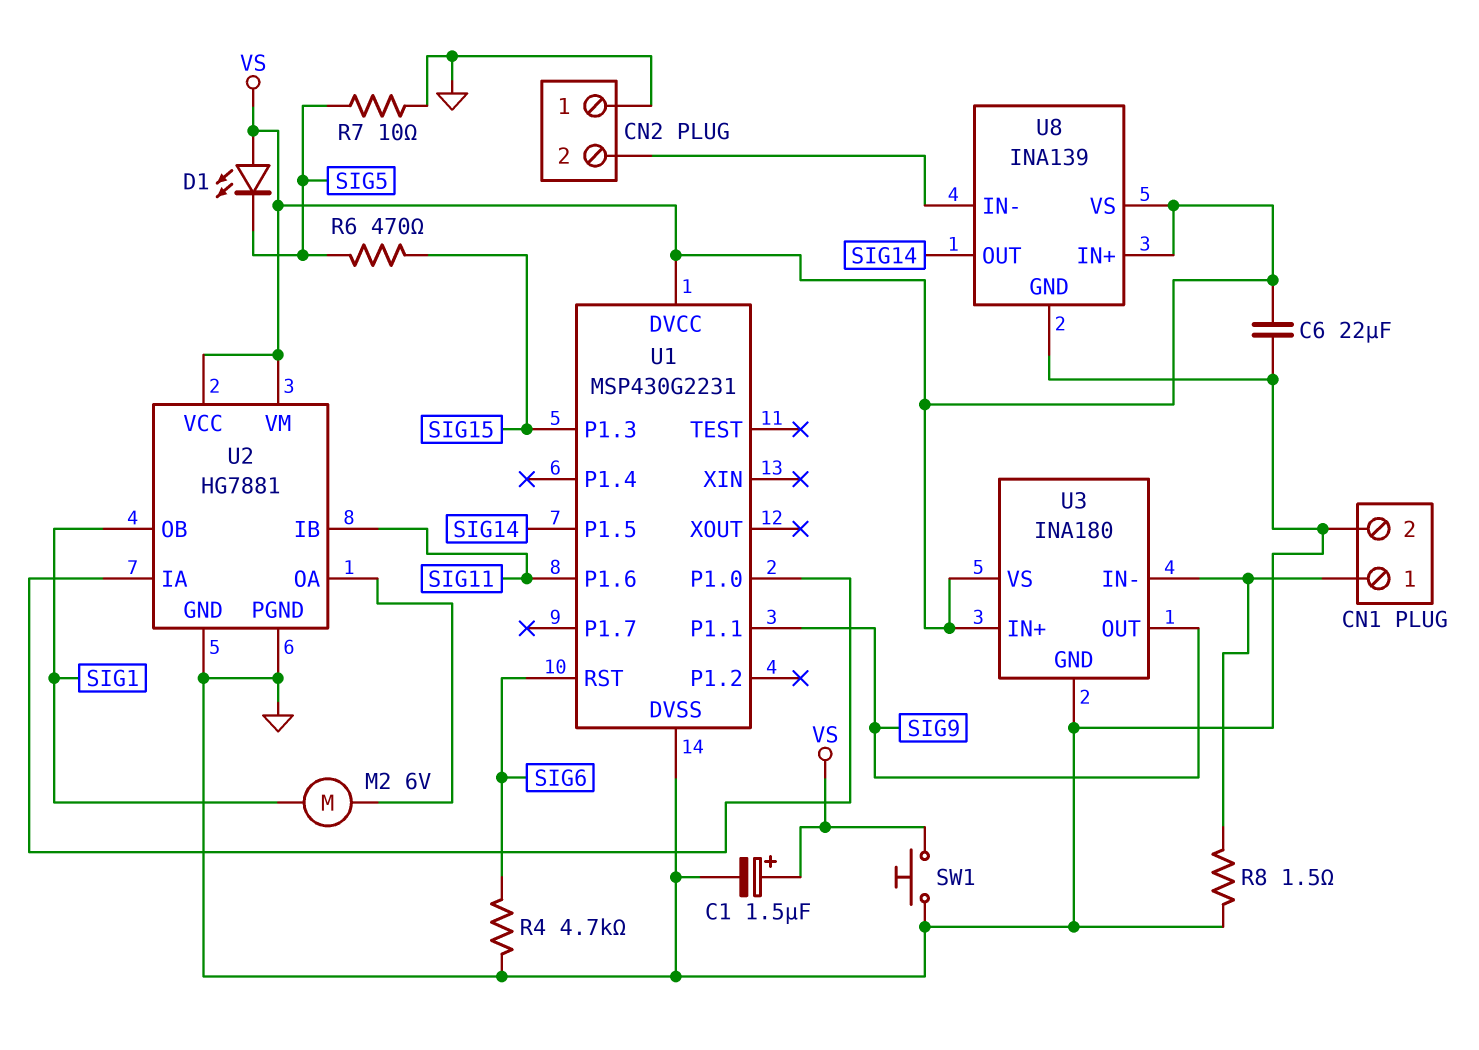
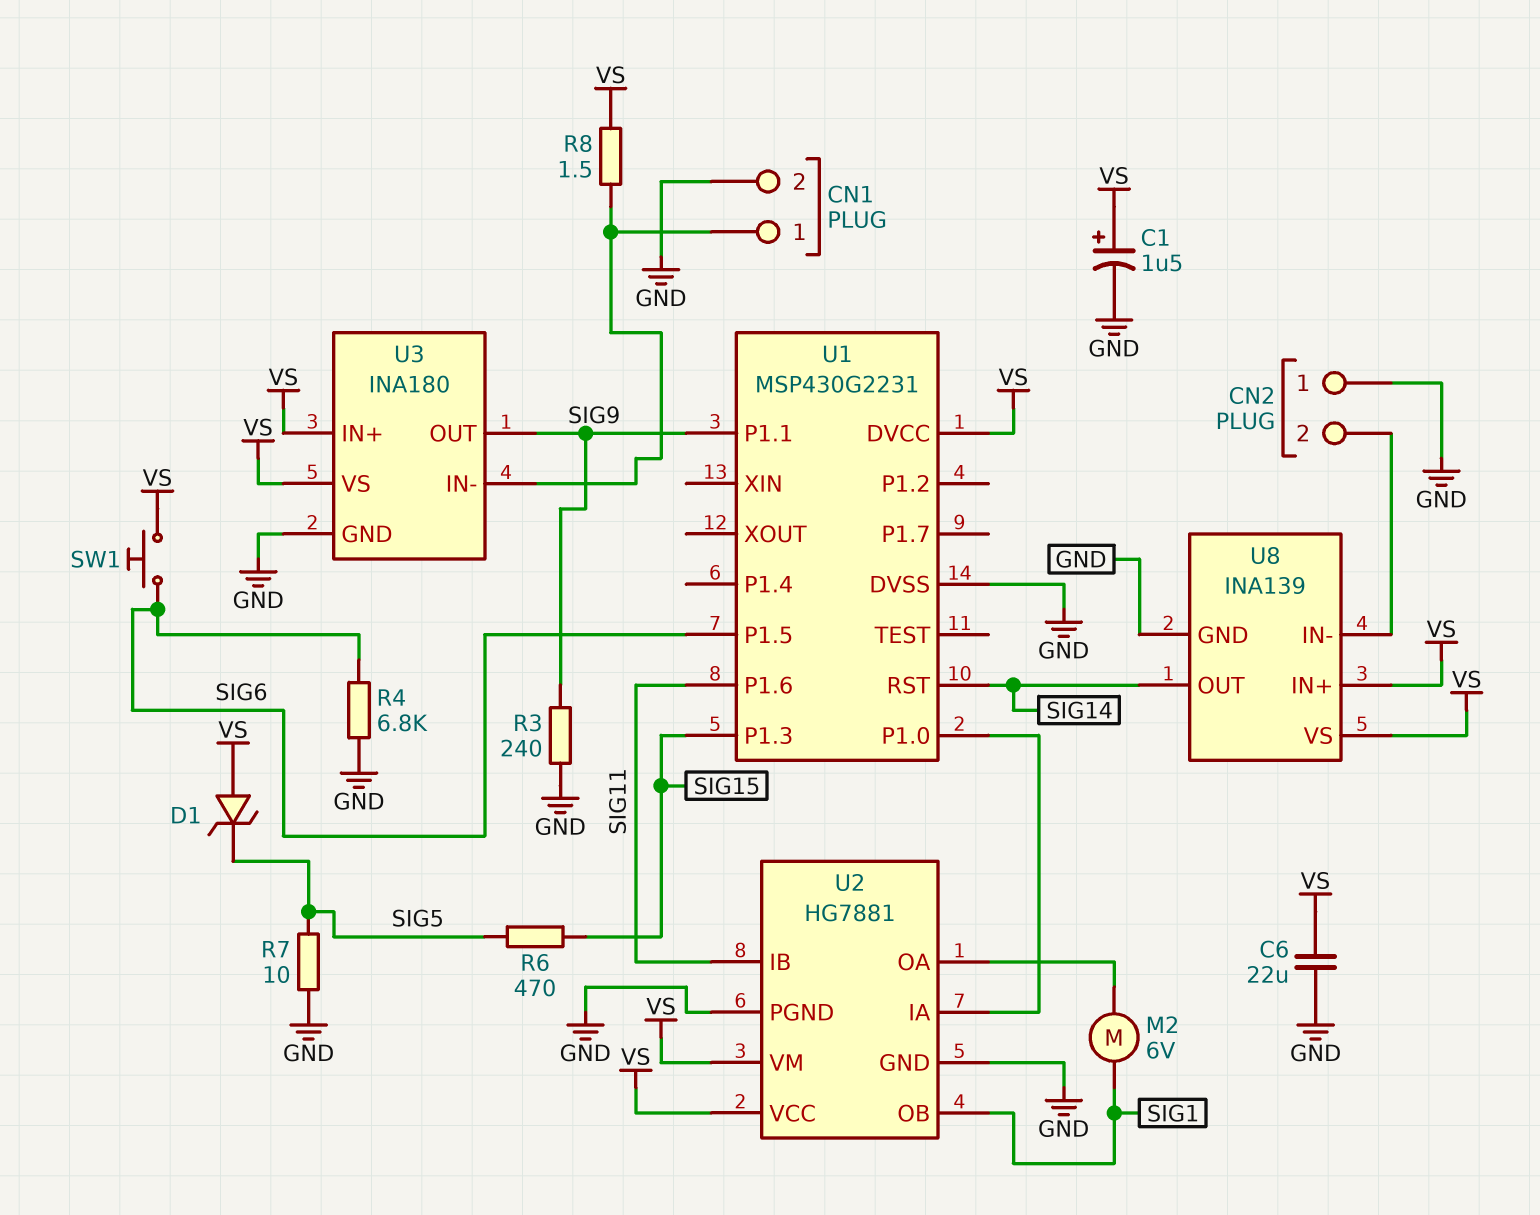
D1: LED (A VS, K SIG5) -> zener (A VS, K SIG5)
R3: none -> 240 (GND, SIG9)
R4: 4.7k (GND, SIG6) -> 6.8k (GND, SIG6)
R8: 1.5 (CN1/1, GND) -> 1.5 (CN1/1, VS)
SW1: button (GND, VS) -> button (SIG6, VS)
U1 pin P1.5: SIG14 -> SIG6
U1 pin RST: SIG6 -> SIG14

